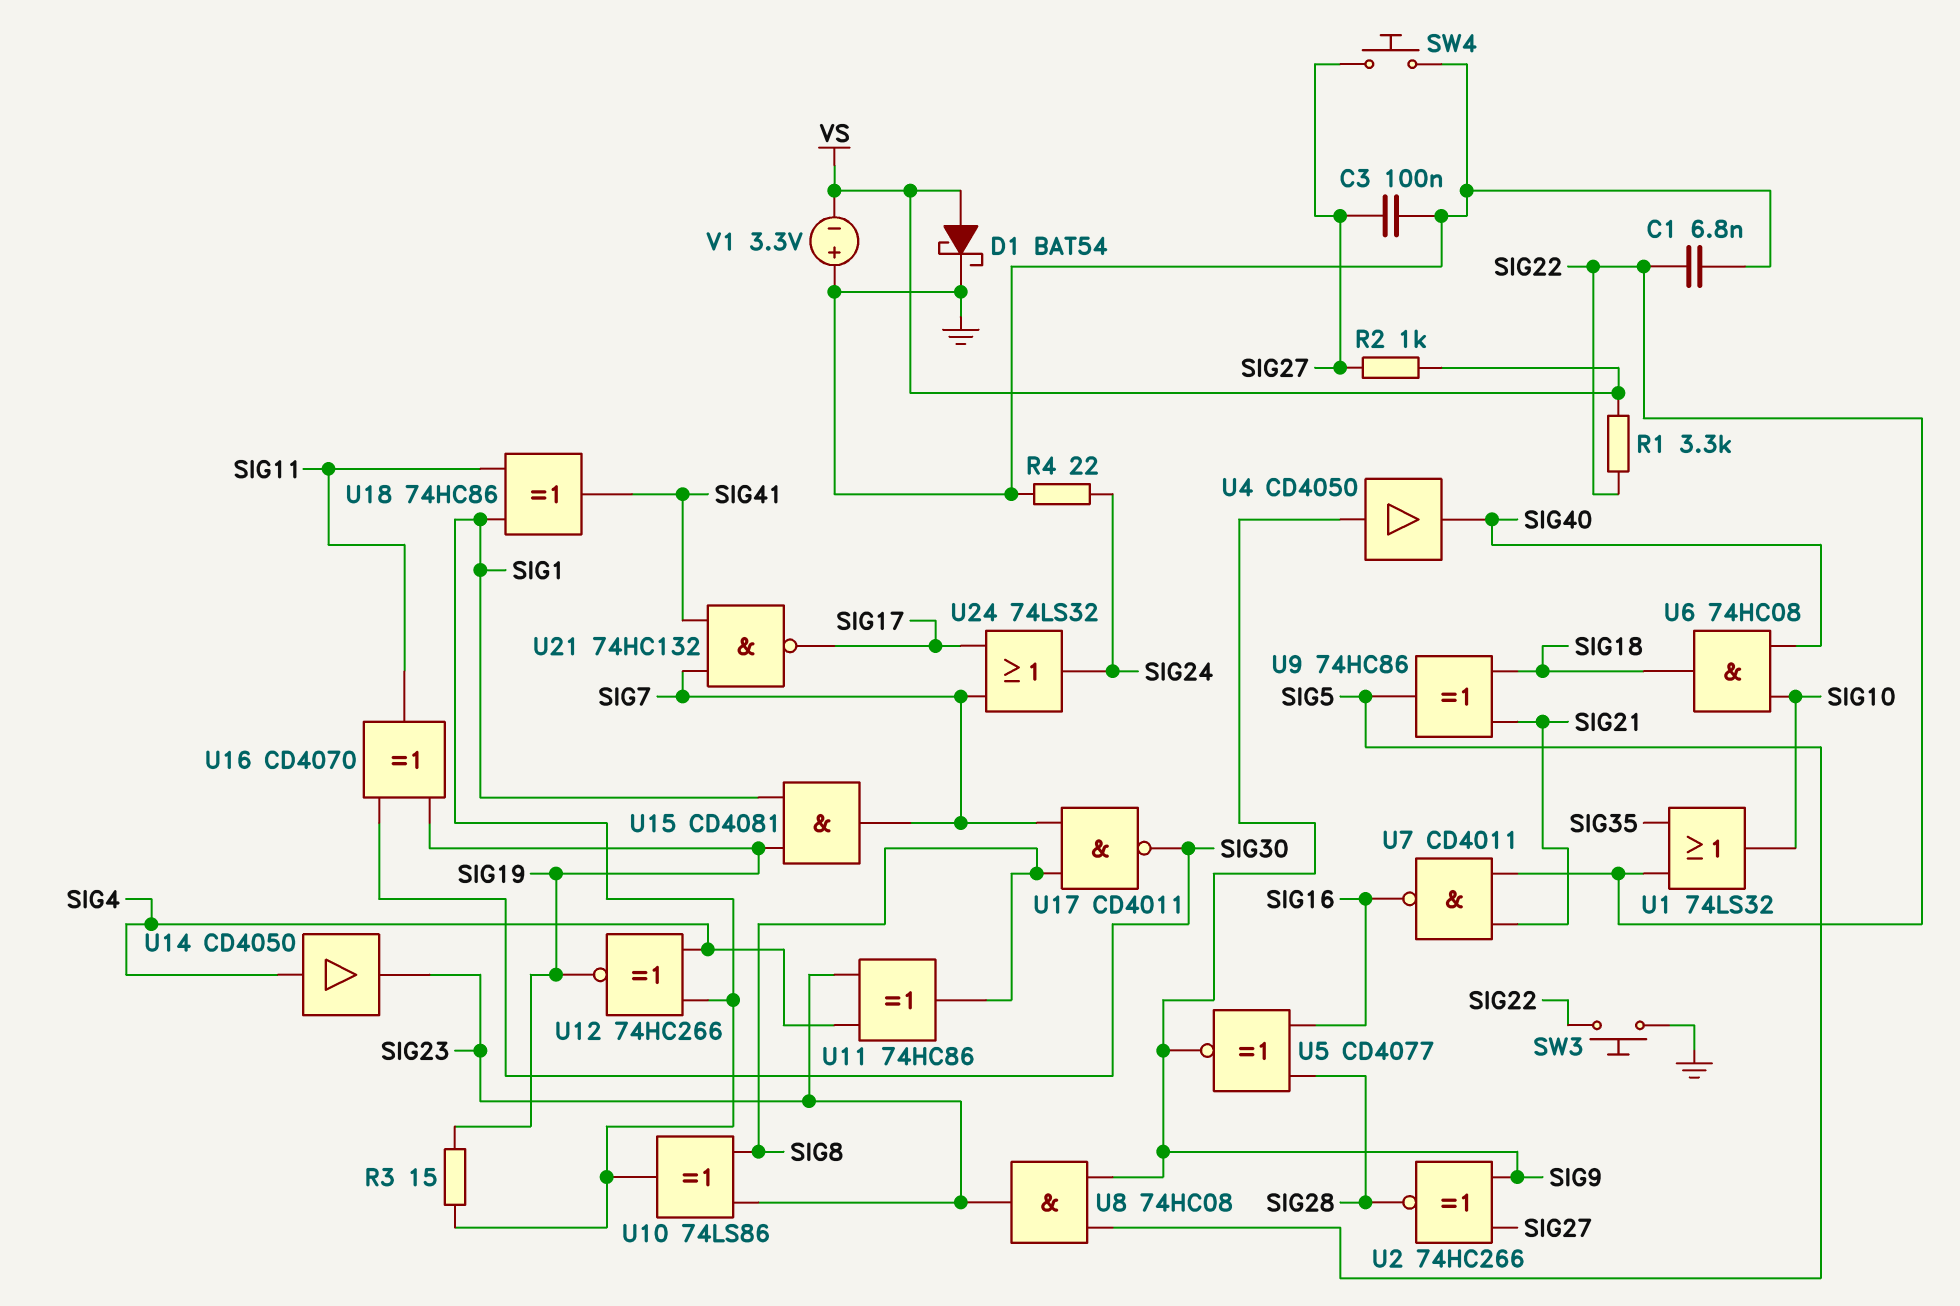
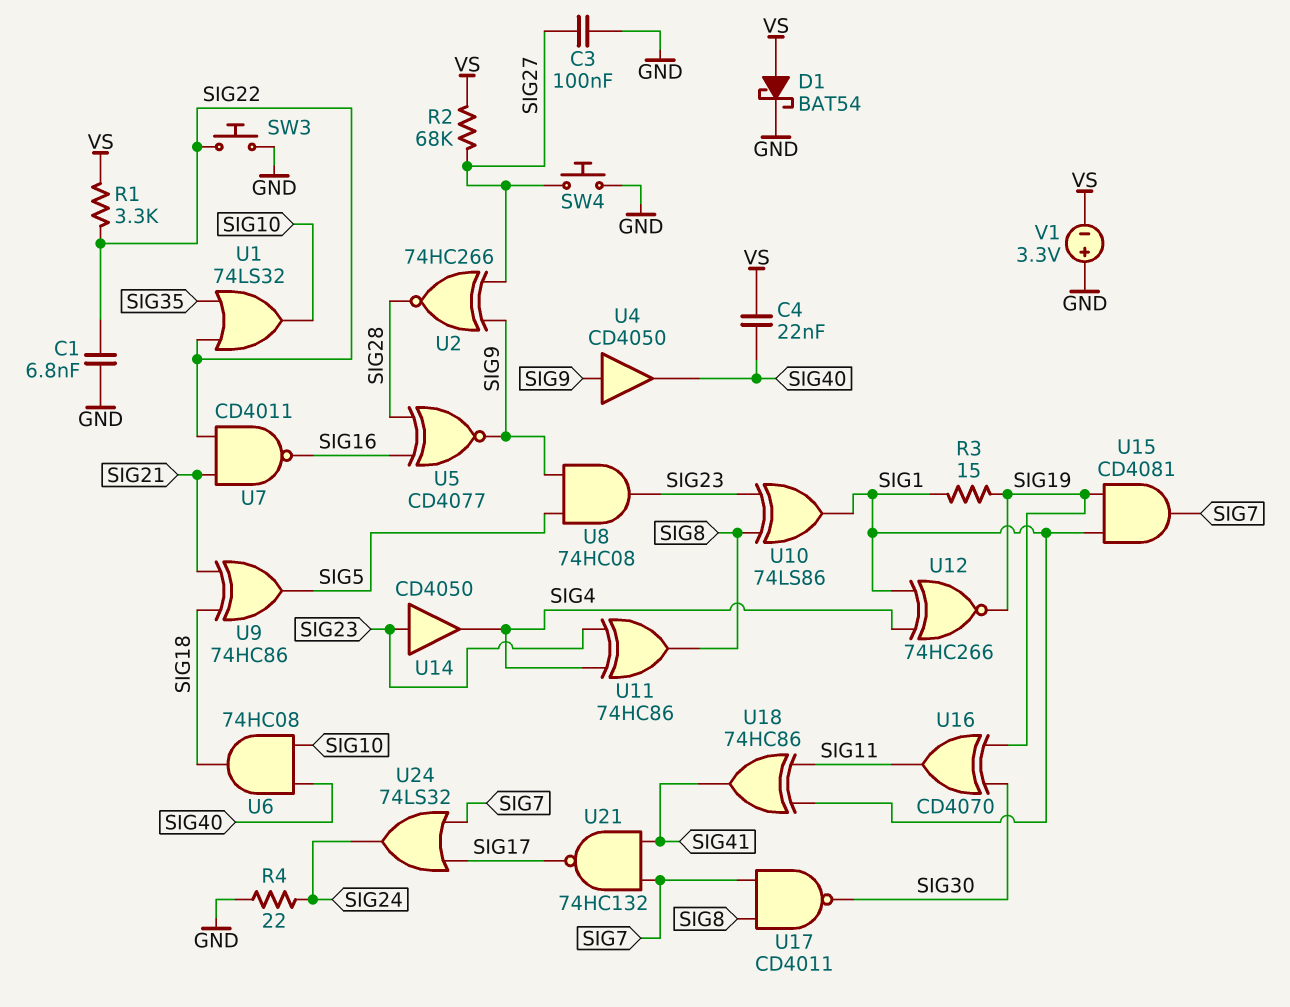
C4: none -> 22nF (SIG40, VS)
R2: 1k (SIG27, VS) -> 68k (SIG27, VS)
U14: buffer CD4050 (in SIG4, out SIG23) -> buffer CD4050 (in SIG23, out SIG4)

